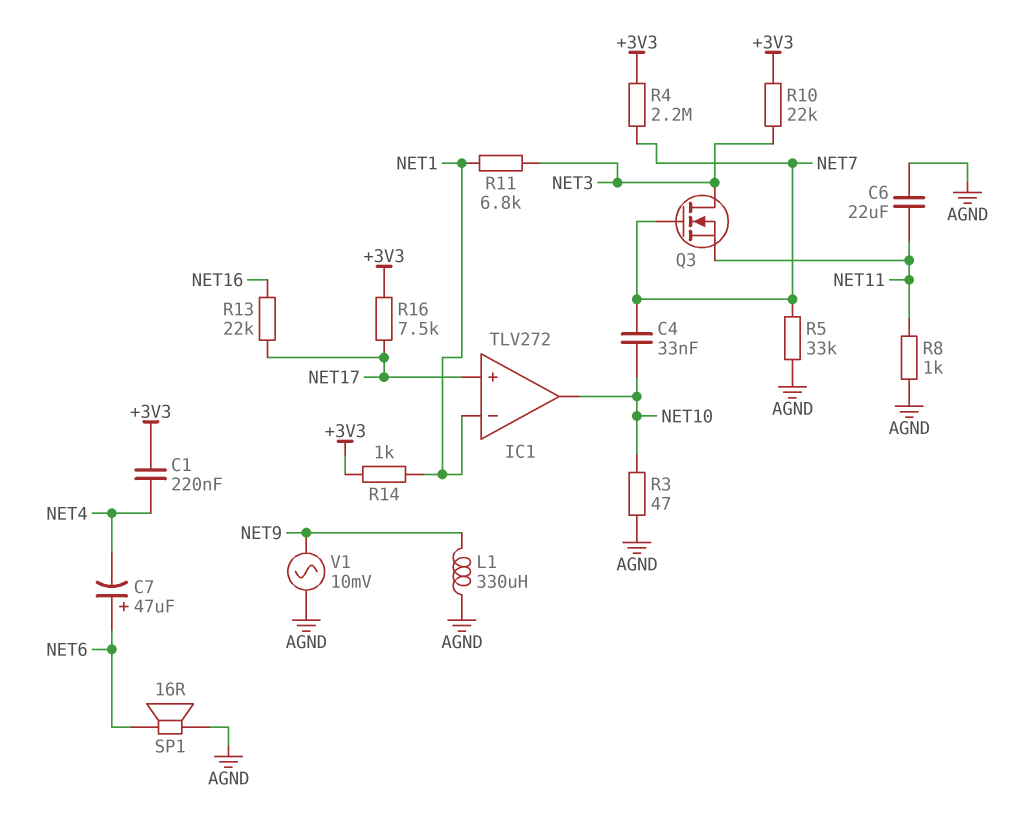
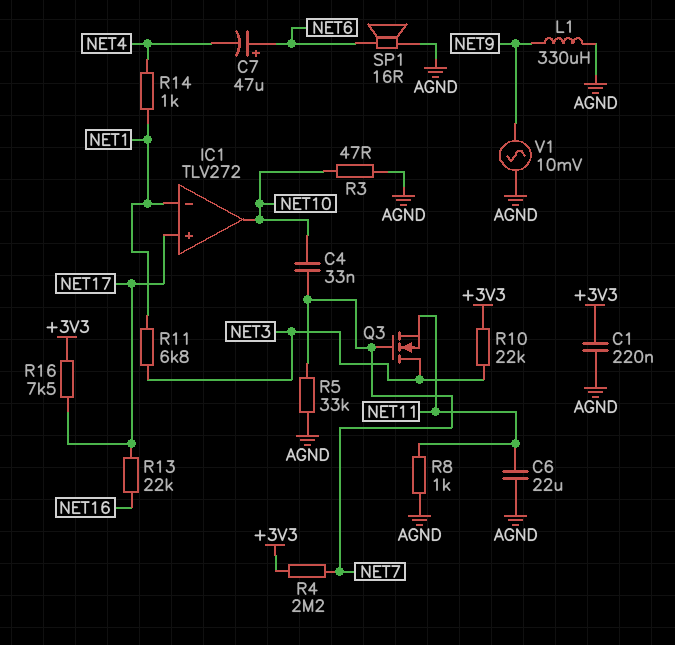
C1: 220nF (+3V3, NET4) -> 220nF (+3V3, AGND)
R14: 1k (+3V3, NET1) -> 1k (NET1, NET4)

